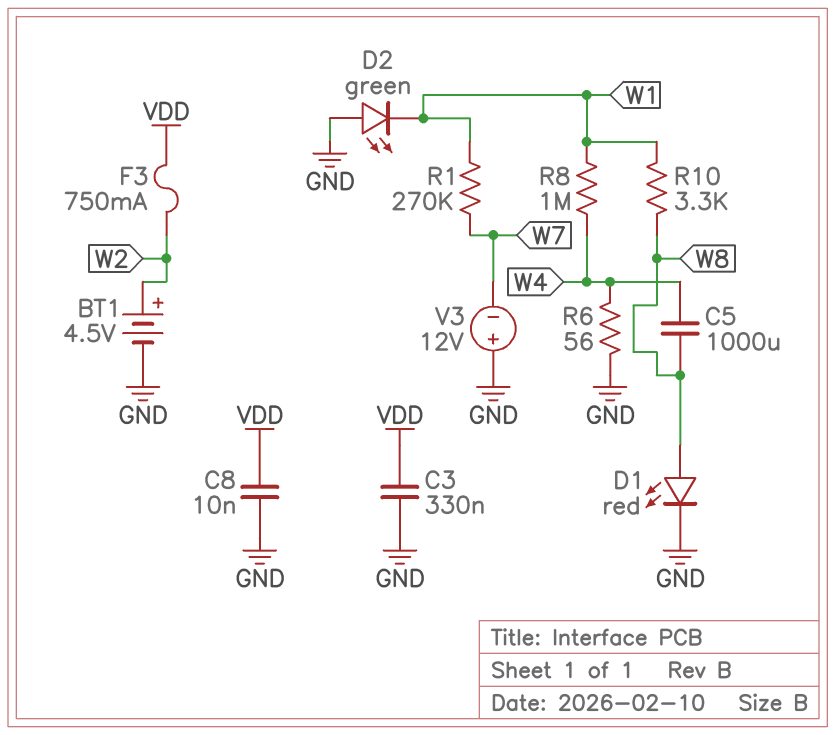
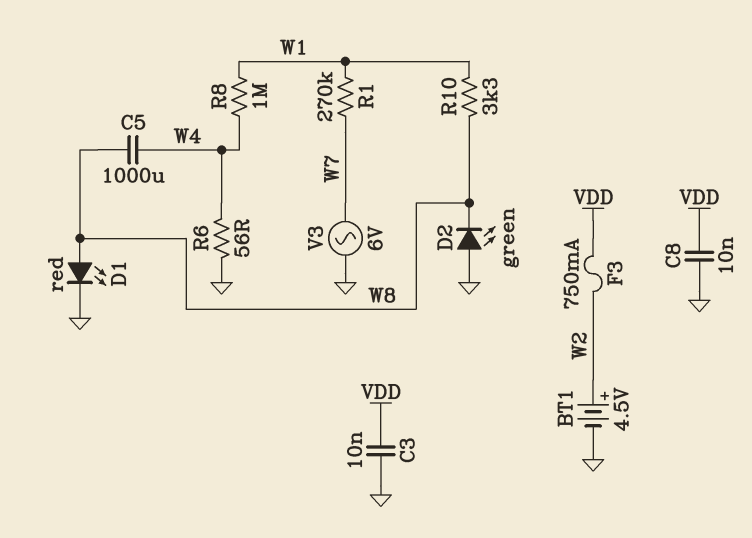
C3: 330nF (GND, VDD) -> 10nF (GND, VDD)
D2: LED green (A GND, K W1) -> LED green (A GND, K W8)
V3: 12V (plus GND, minus W7) -> AC 6V (GND, W7)

